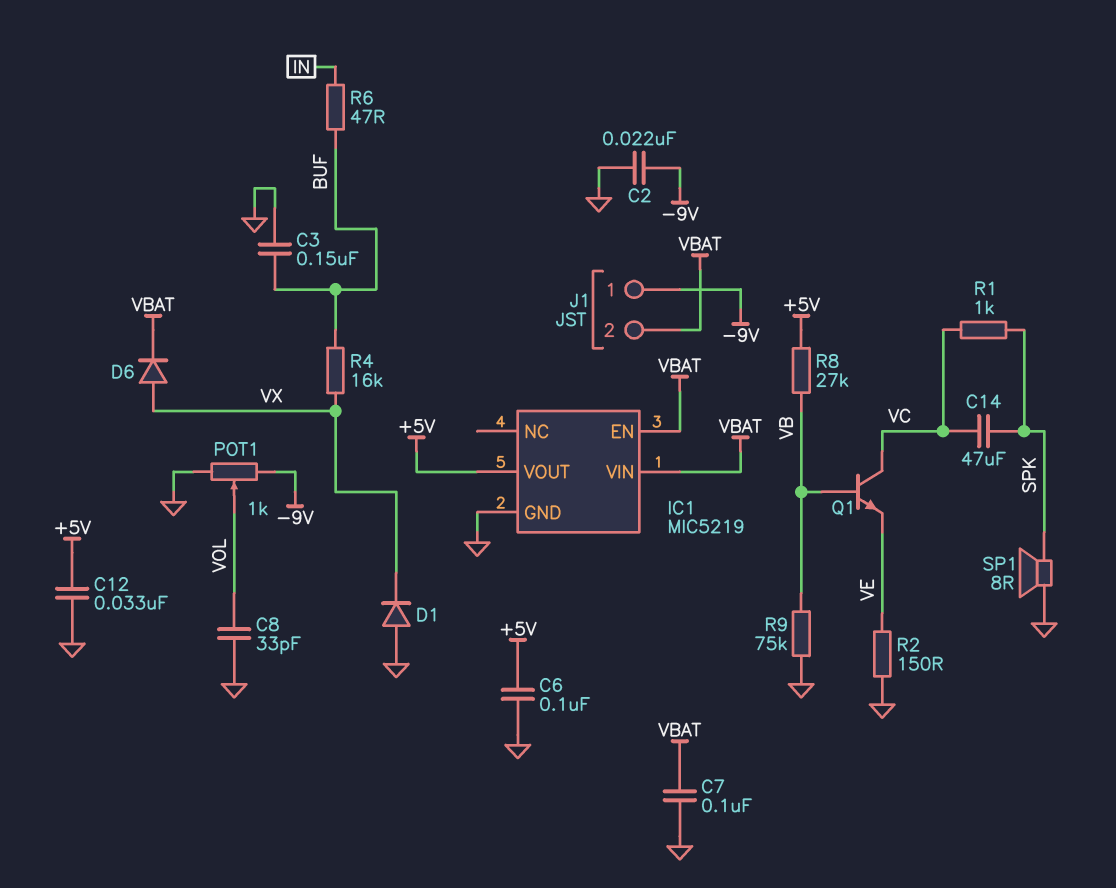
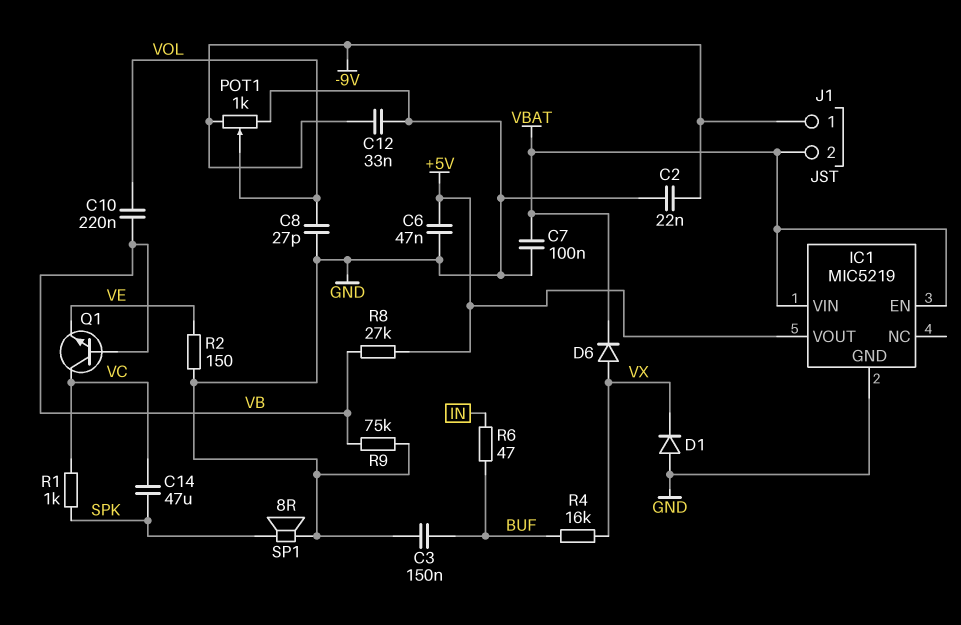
C6: 100nF (+5V, GND) -> 47nF (+5V, GND)
C8: 33pF (GND, VOL) -> 27pF (GND, VOL)
C10: none -> 220nF (VB, VOL)
C12: 33nF (+5V, GND) -> 33nF (-9V, GND)

